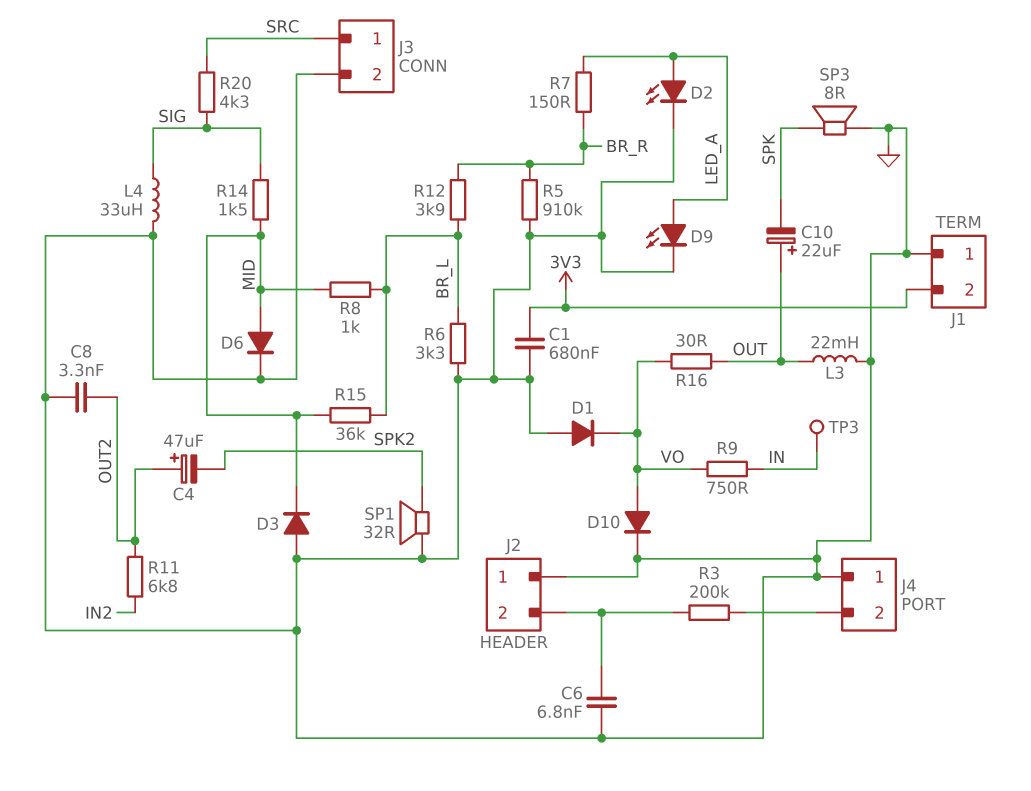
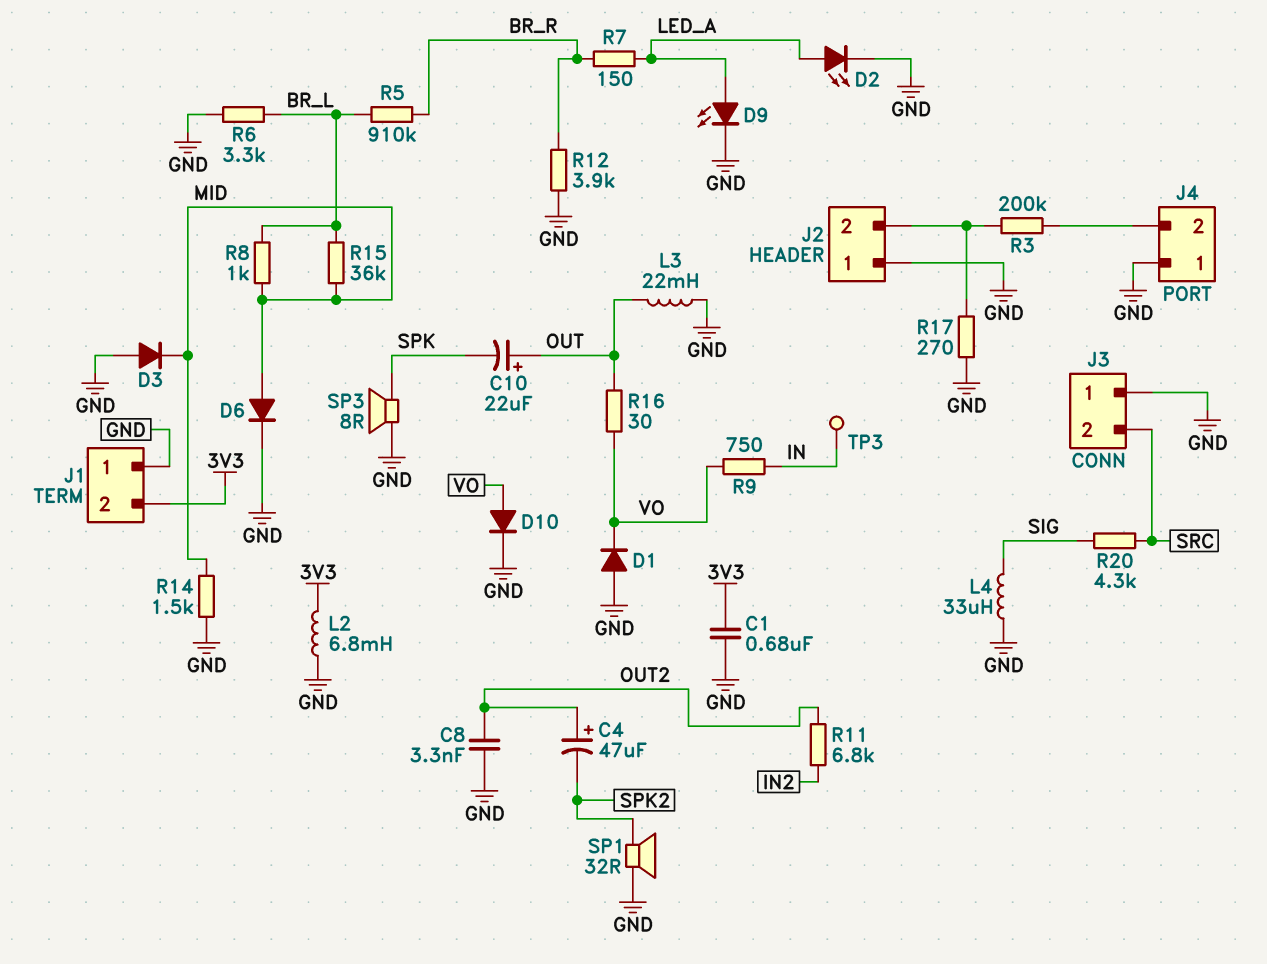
C6: 6.8nF (GND, J2/2) -> none
J3 pin 1: SRC -> GND
J3 pin 2: GND -> SRC
L2: none -> 6.8mH (3V3, GND)
R5: 910k (BR_R, GND) -> 910k (BR_L, BR_R)
R12: 3.9k (BR_L, BR_R) -> 3.9k (BR_R, GND)
R14: 1.5k (MID, SIG) -> 1.5k (GND, MID)
R17: none -> 270 (GND, J2/2)

